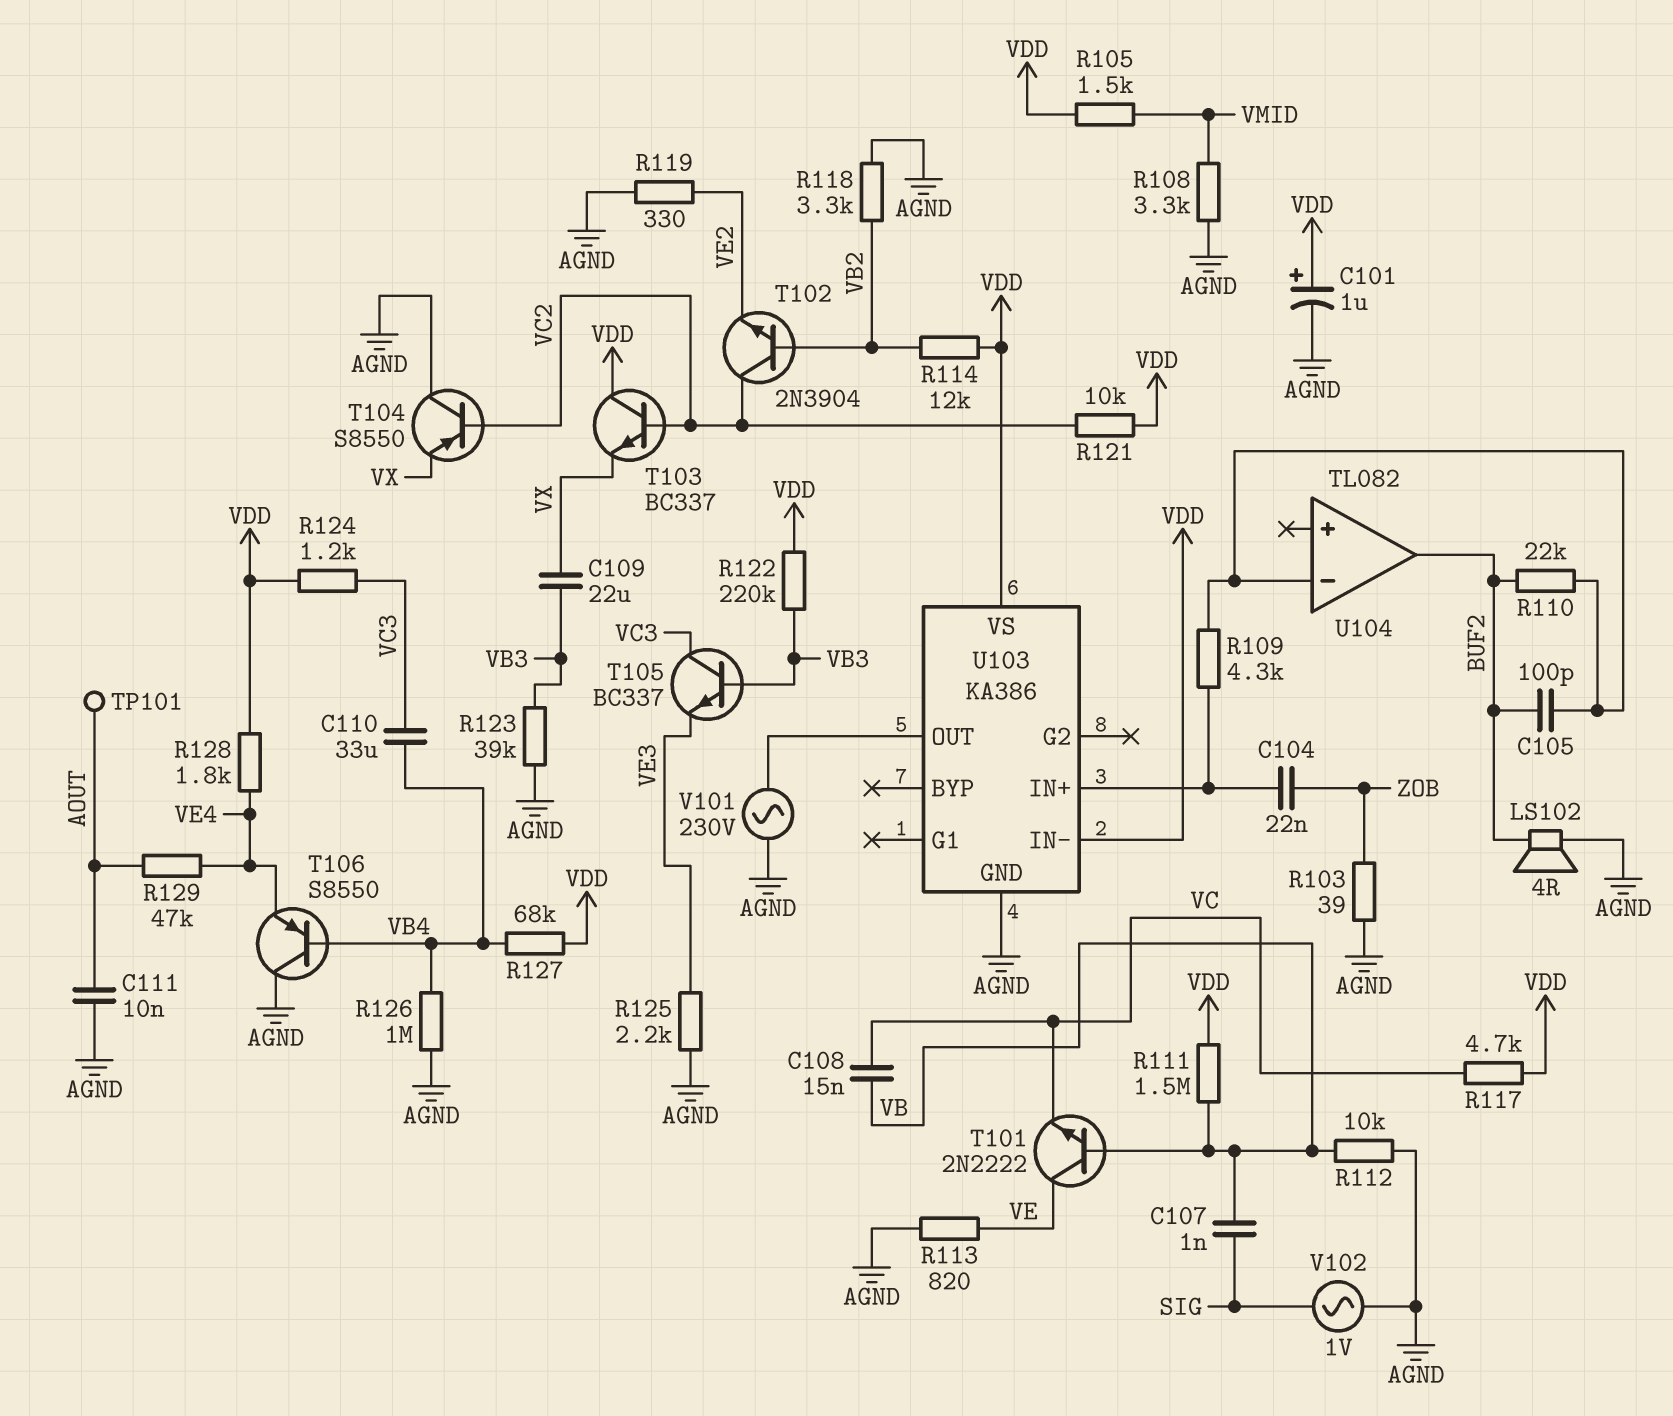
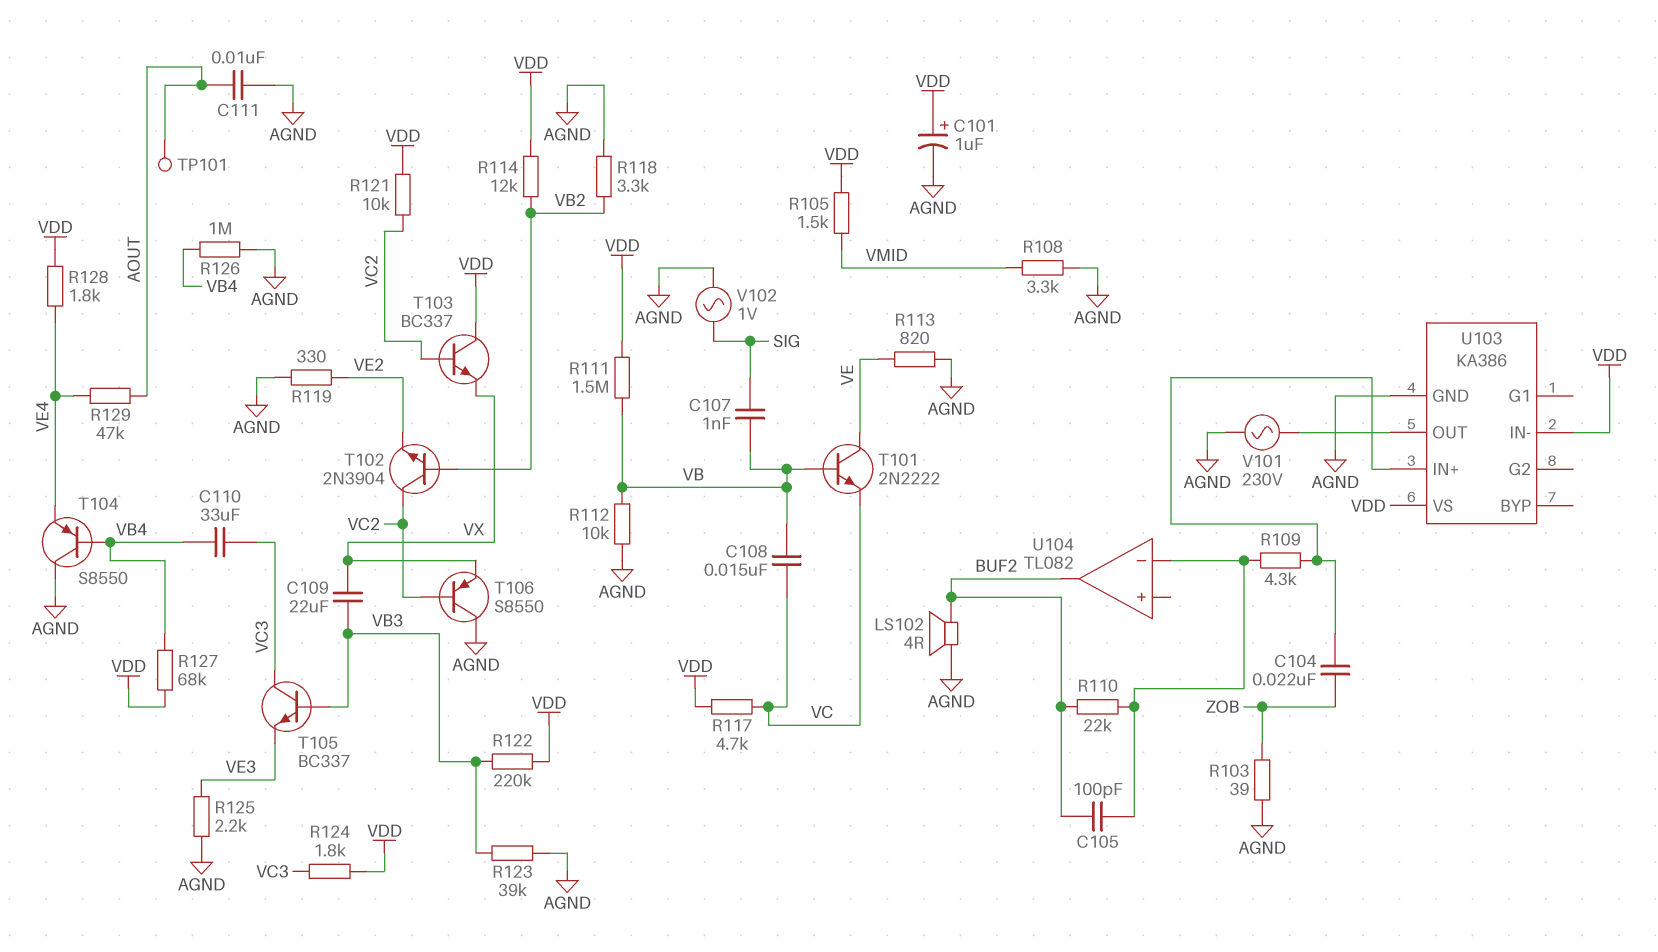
R124: 1.2k (VC3, VDD) -> 1.8k (VC3, VDD)
T104: PNP S8550 (B VC2, C AGND, E VX) -> PNP S8550 (B VB4, C AGND, E VE4)
T106: PNP S8550 (B VB4, C AGND, E VE4) -> PNP S8550 (B VC2, C AGND, E VX)

